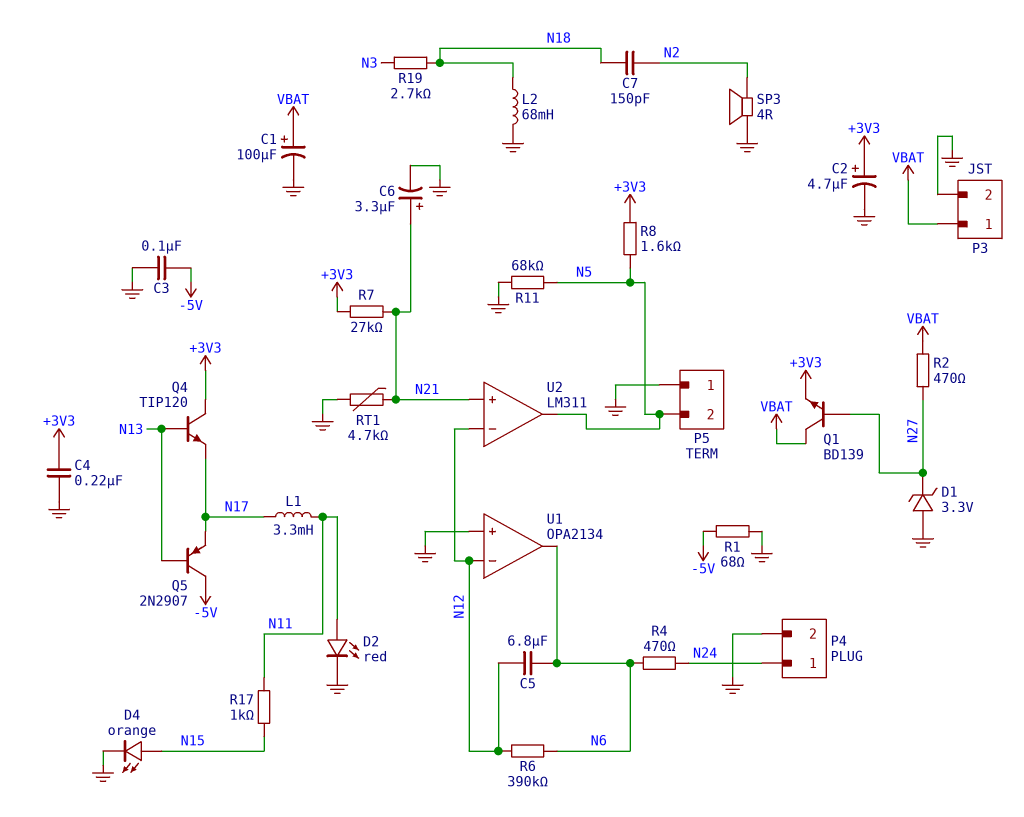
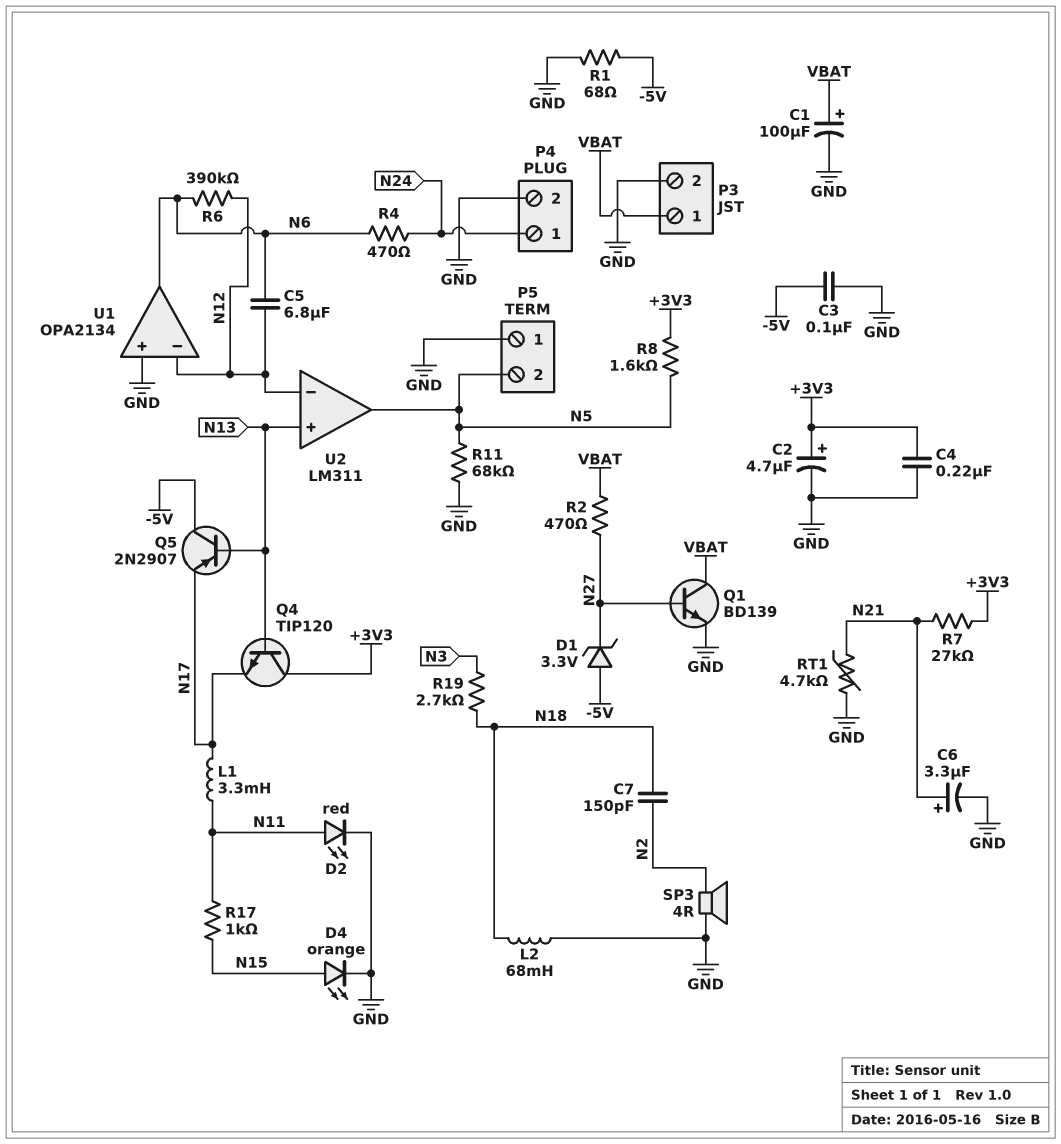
D1: zener 3.3V (A GND, K N27) -> zener 3.3V (A -5V, K N27)
Q1: NPN BD139 (B N27, C VBAT, E +3V3) -> NPN BD139 (B N27, C VBAT, E GND)
U2 pin in+: N21 -> N13

